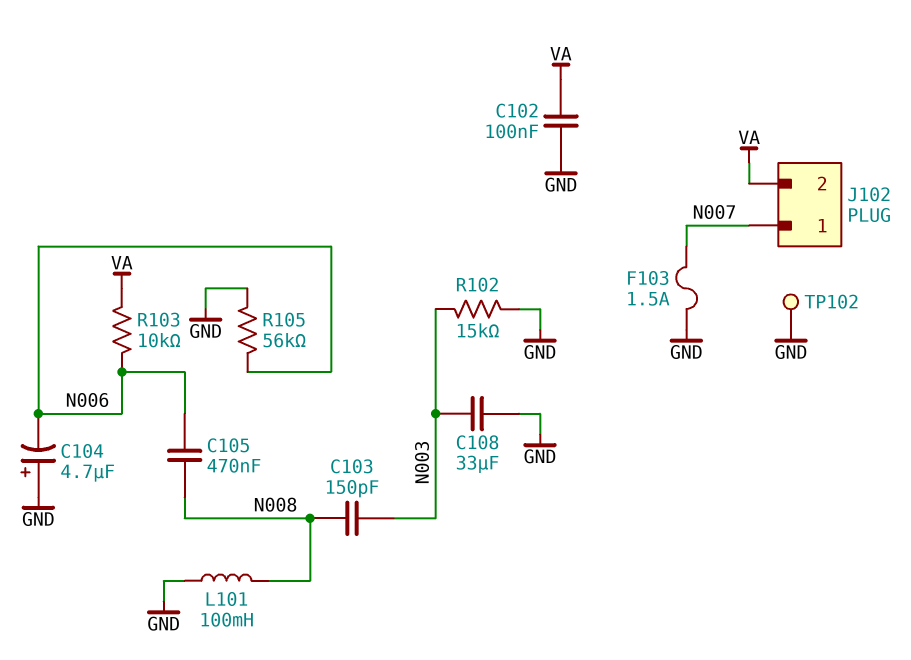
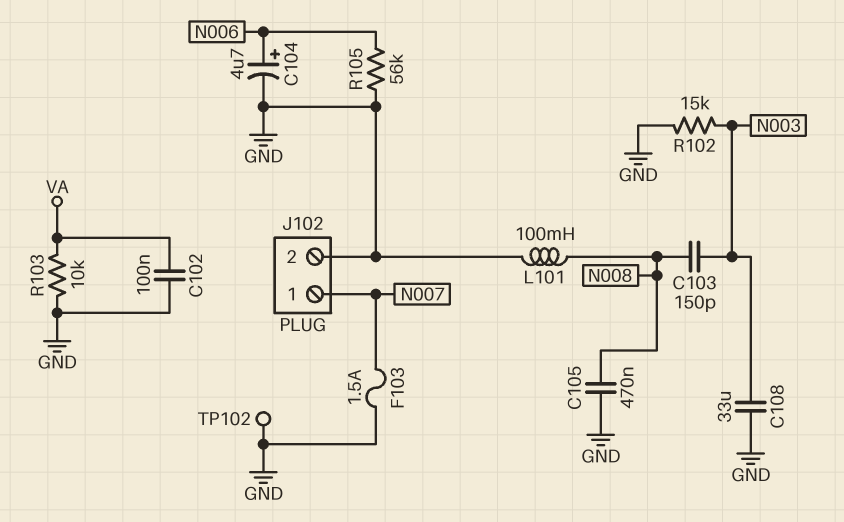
C104: 4.7uF (plus GND, minus N006) -> 4.7uF (plus N006, minus GND)
C105: 470nF (N006, N008) -> 470nF (GND, N008)
J102 pin 2: VA -> GND
R103: 10k (N006, VA) -> 10k (GND, VA)

